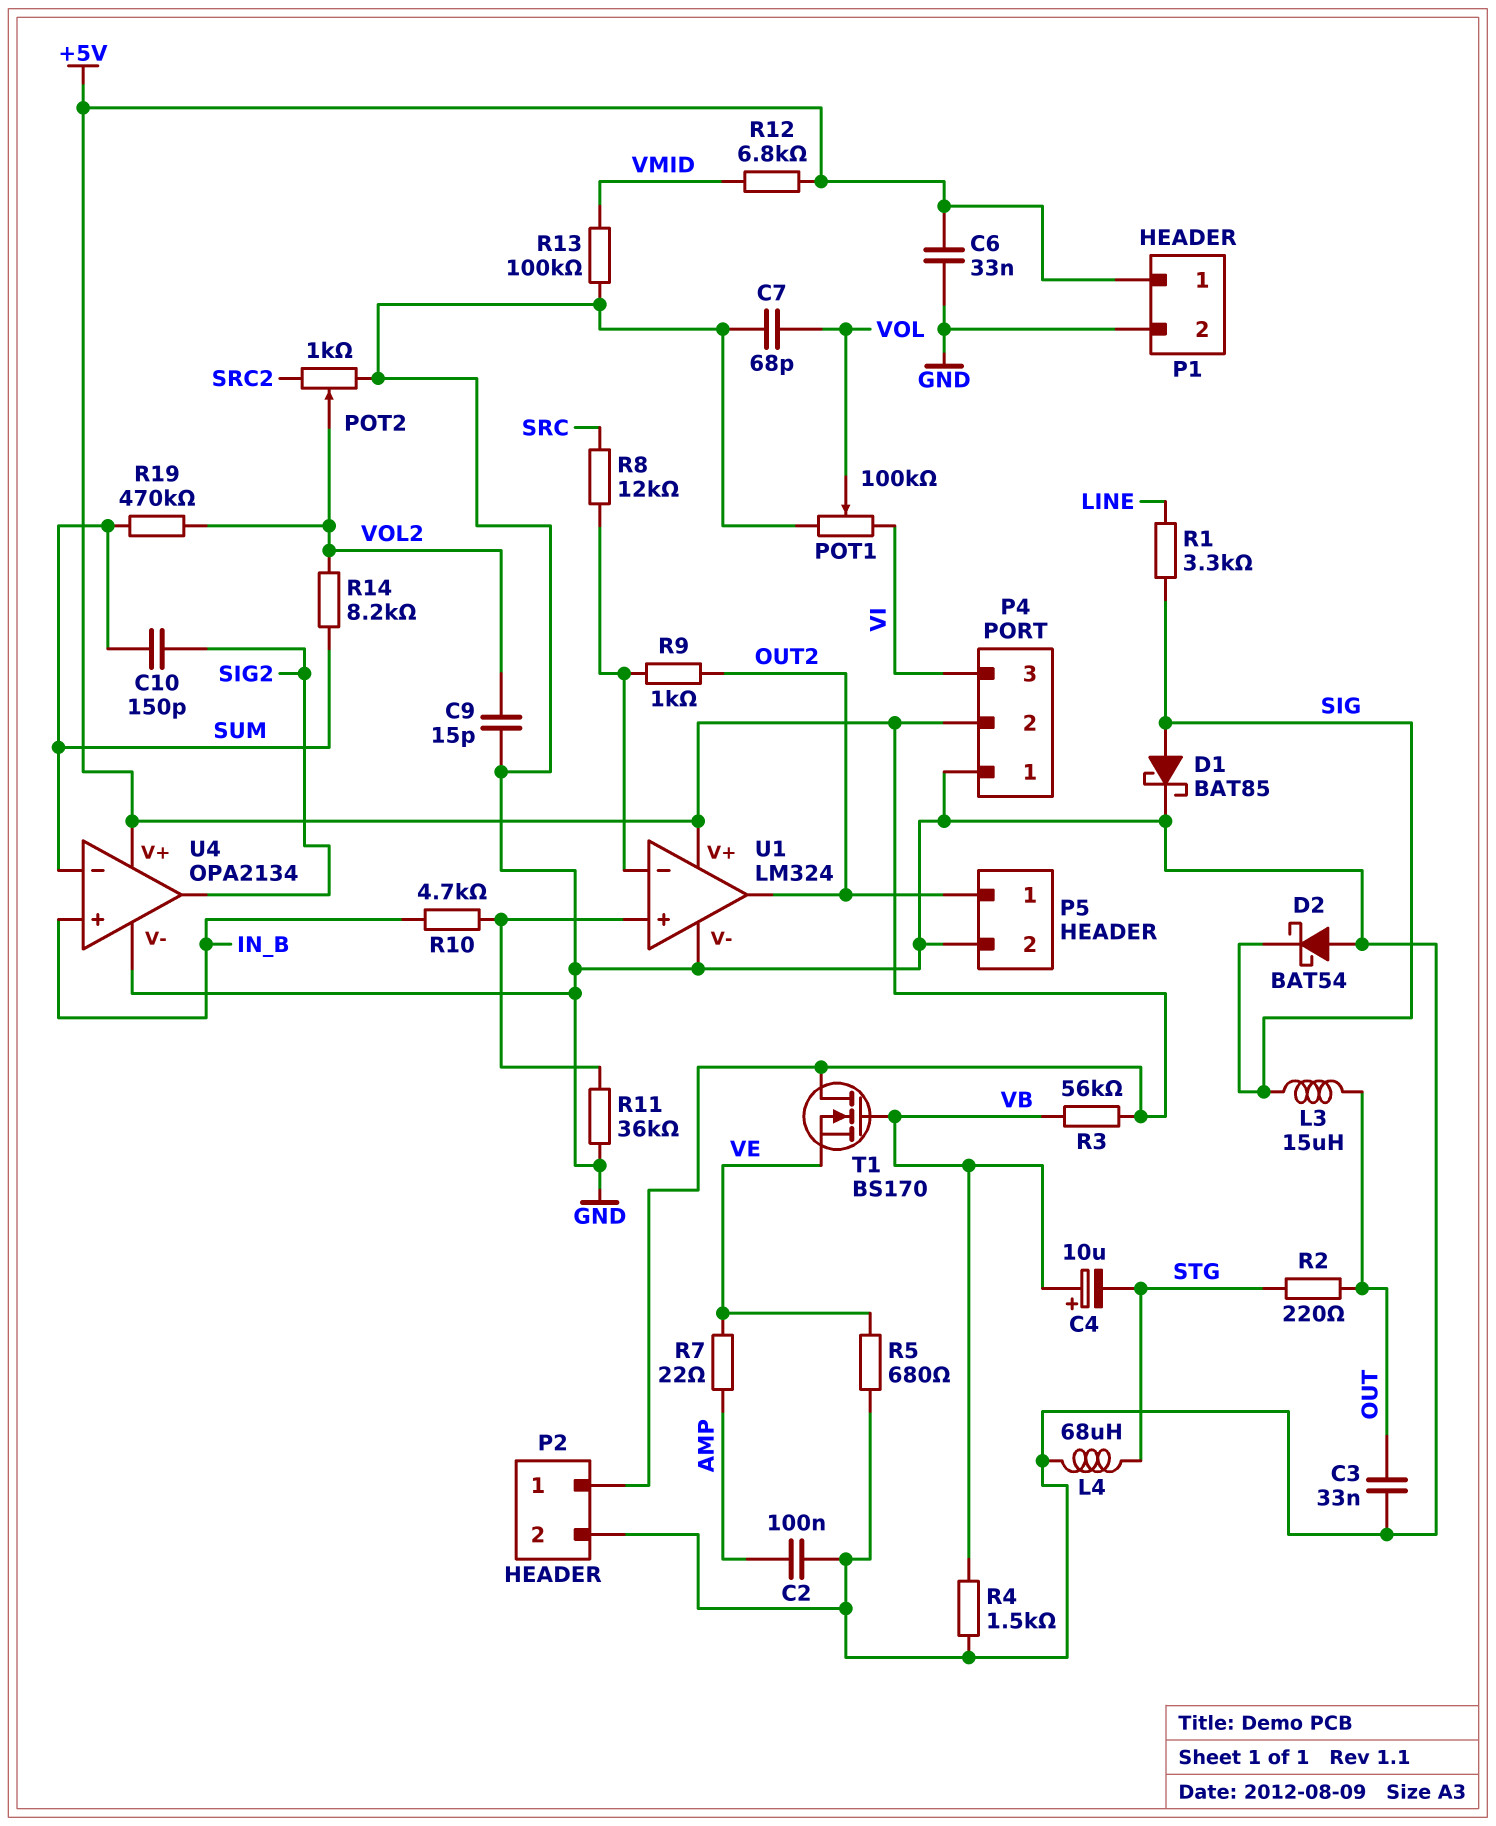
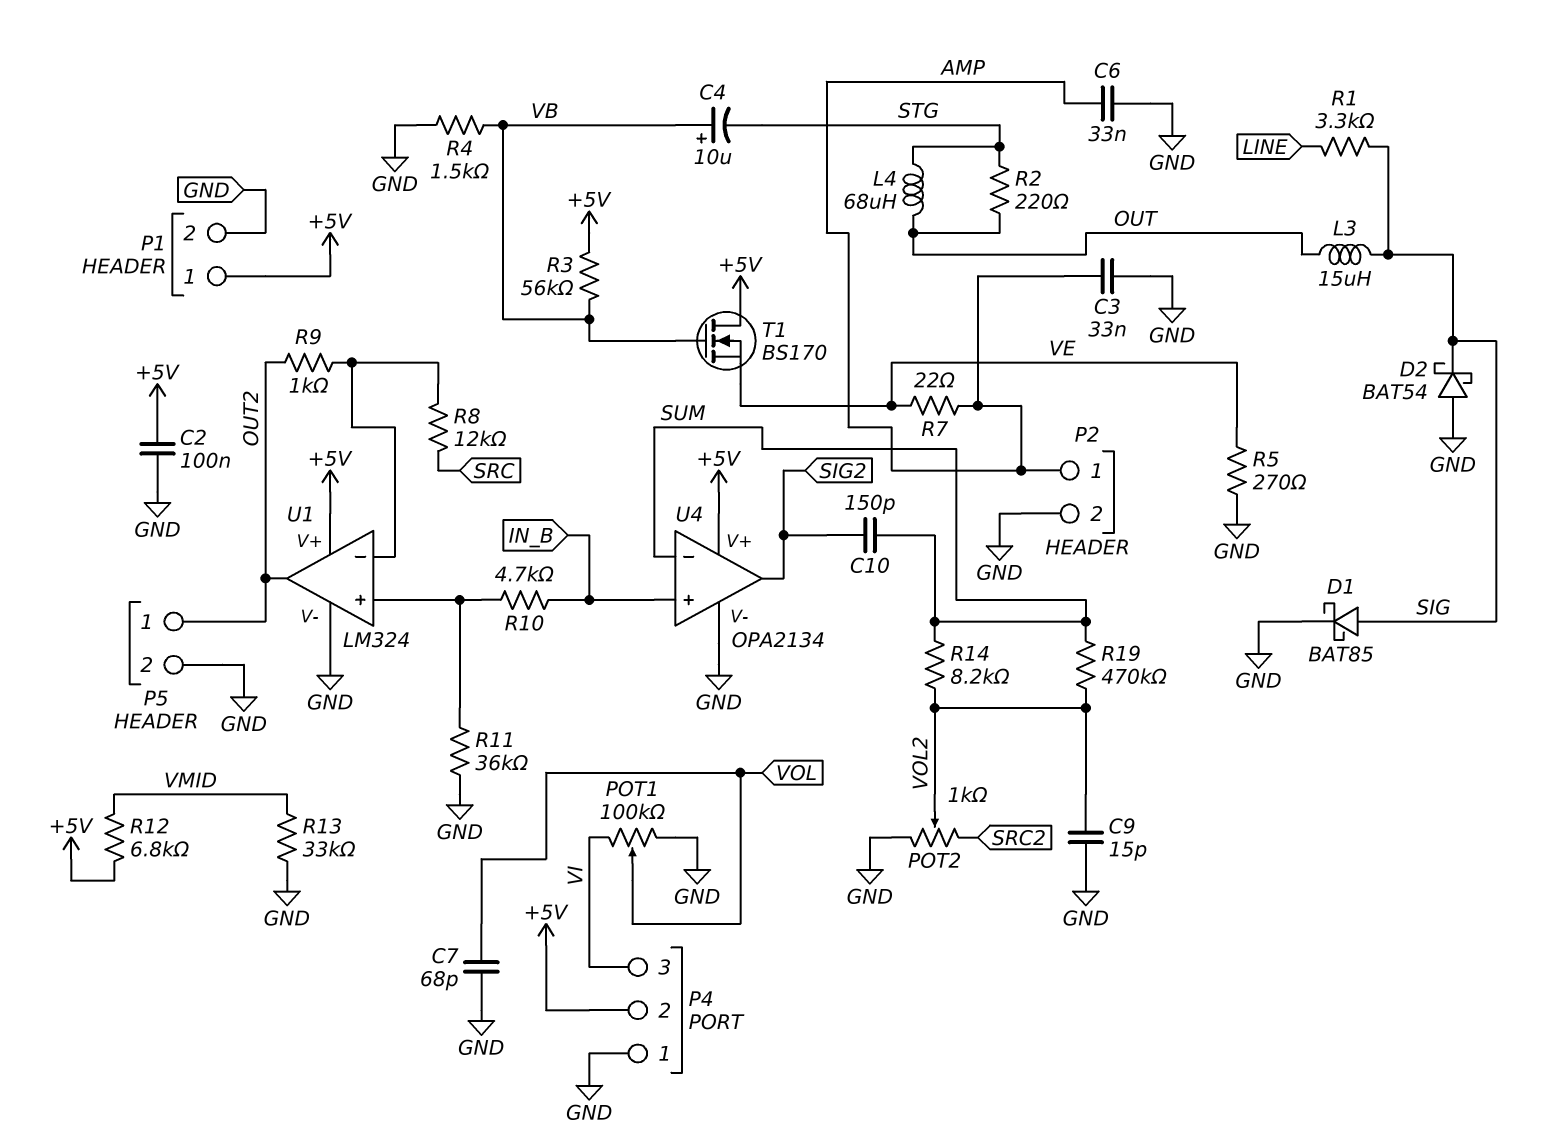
C2: 100nF (AMP, GND) -> 100nF (+5V, GND)
C3: 33nF (GND, OUT) -> 33nF (AMP, GND)
C6: 33nF (+5V, GND) -> 33nF (AMP, GND)
L4: 68uH (GND, STG) -> 68uH (OUT, STG)
P2 pin 1: +5V -> AMP
R5: 680 (GND, VE) -> 270 (GND, VE)
R13: 100k (GND, VMID) -> 33k (GND, VMID)

